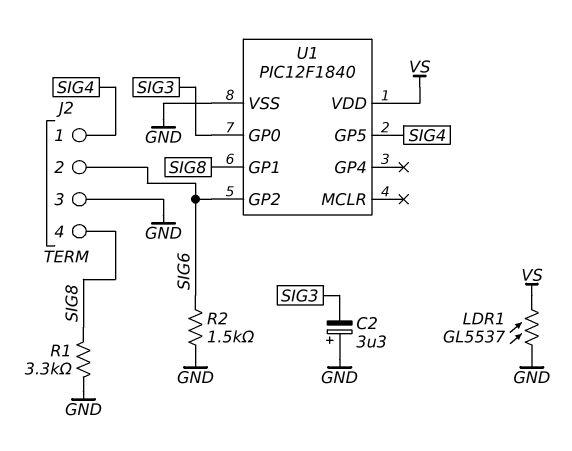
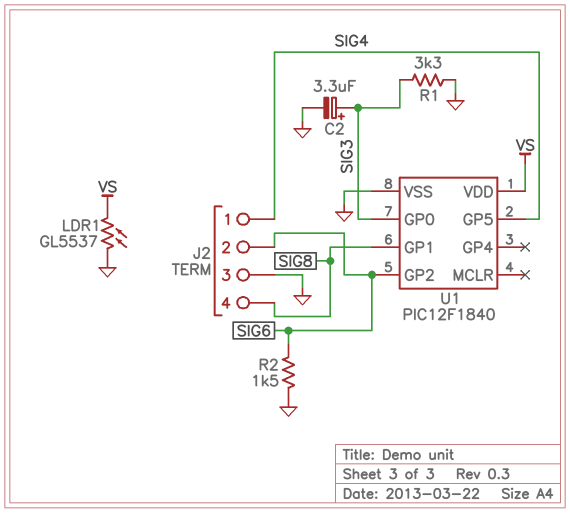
C2: 3.3uF (plus GND, minus SIG3) -> 3.3uF (plus SIG3, minus GND)
R1: 3.3k (GND, SIG8) -> 3.3k (GND, SIG3)

